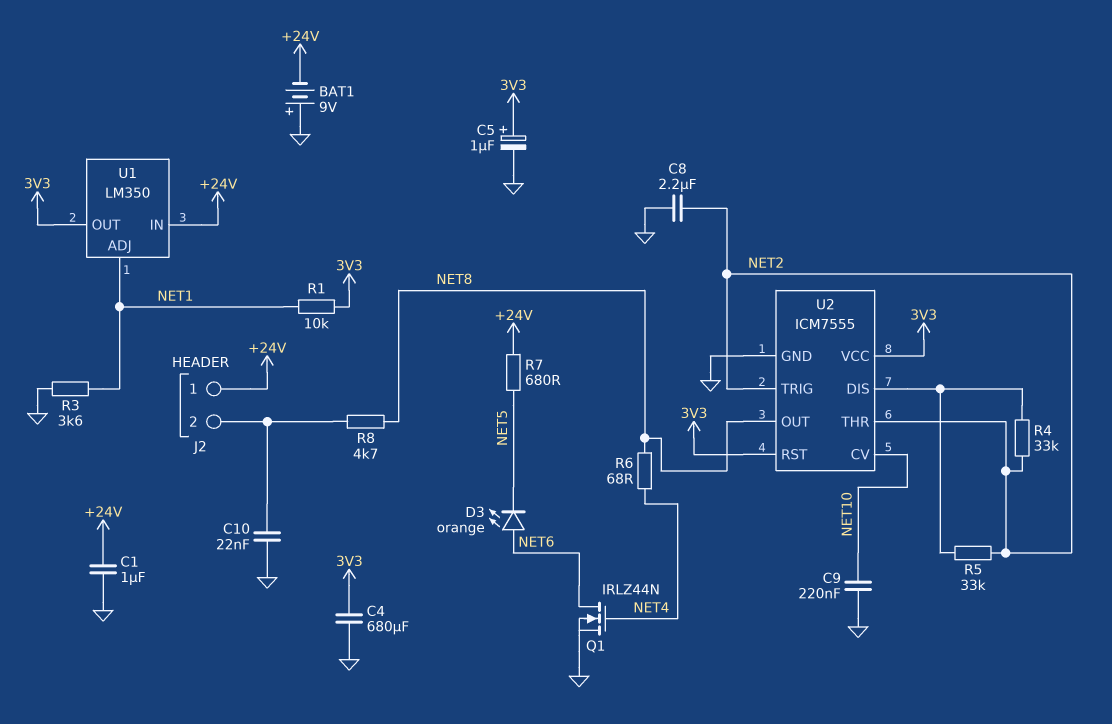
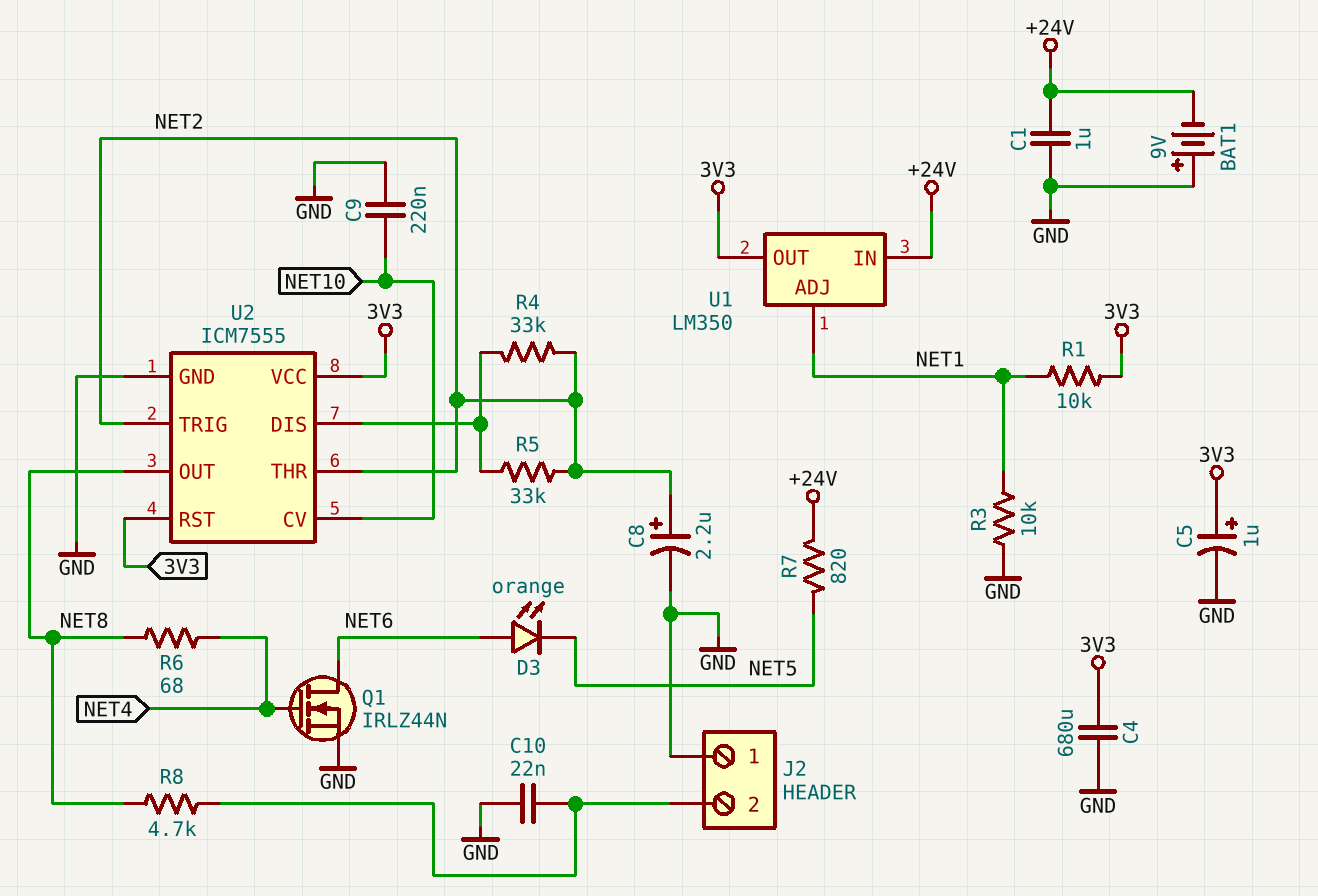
C8: 2.2uF (GND, NET2) -> 2.2uF (plus NET2, minus GND)
J2 pin 1: +24V -> GND
R3: 3.6k (GND, NET1) -> 10k (GND, NET1)
R7: 680 (+24V, NET5) -> 820 (+24V, NET5)

